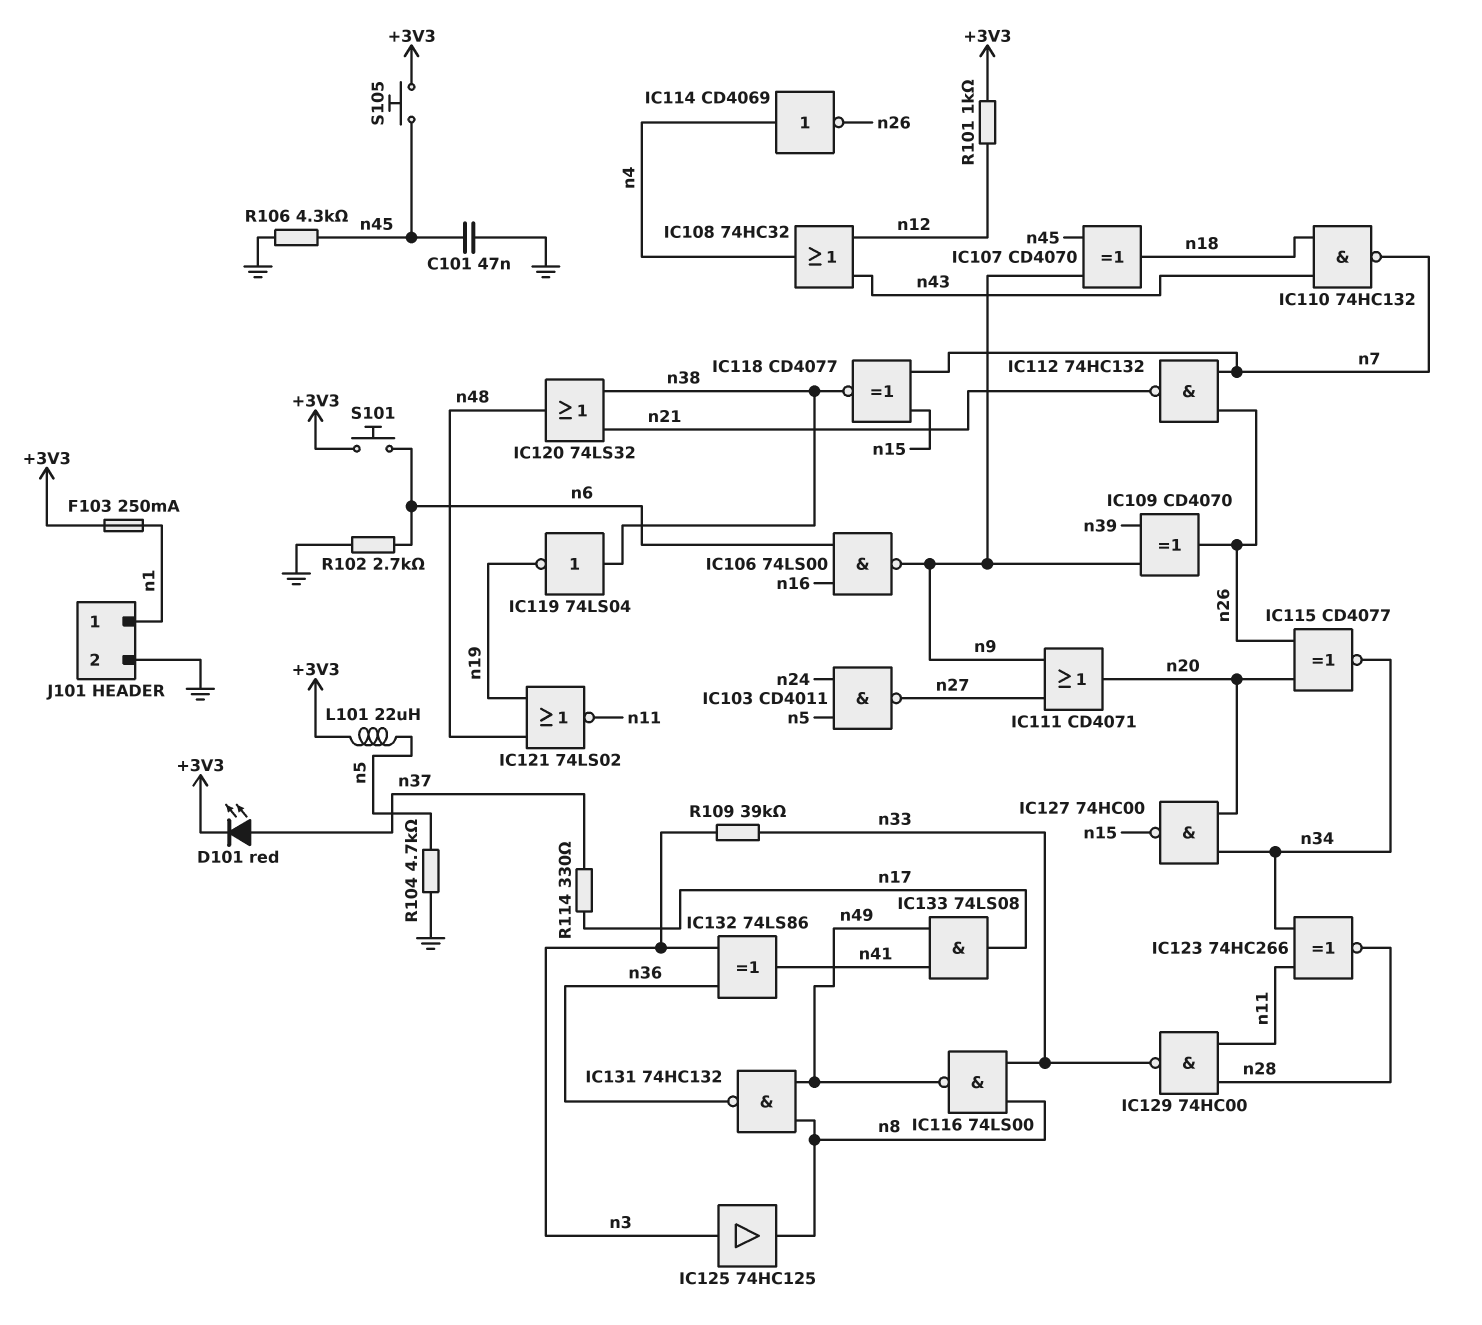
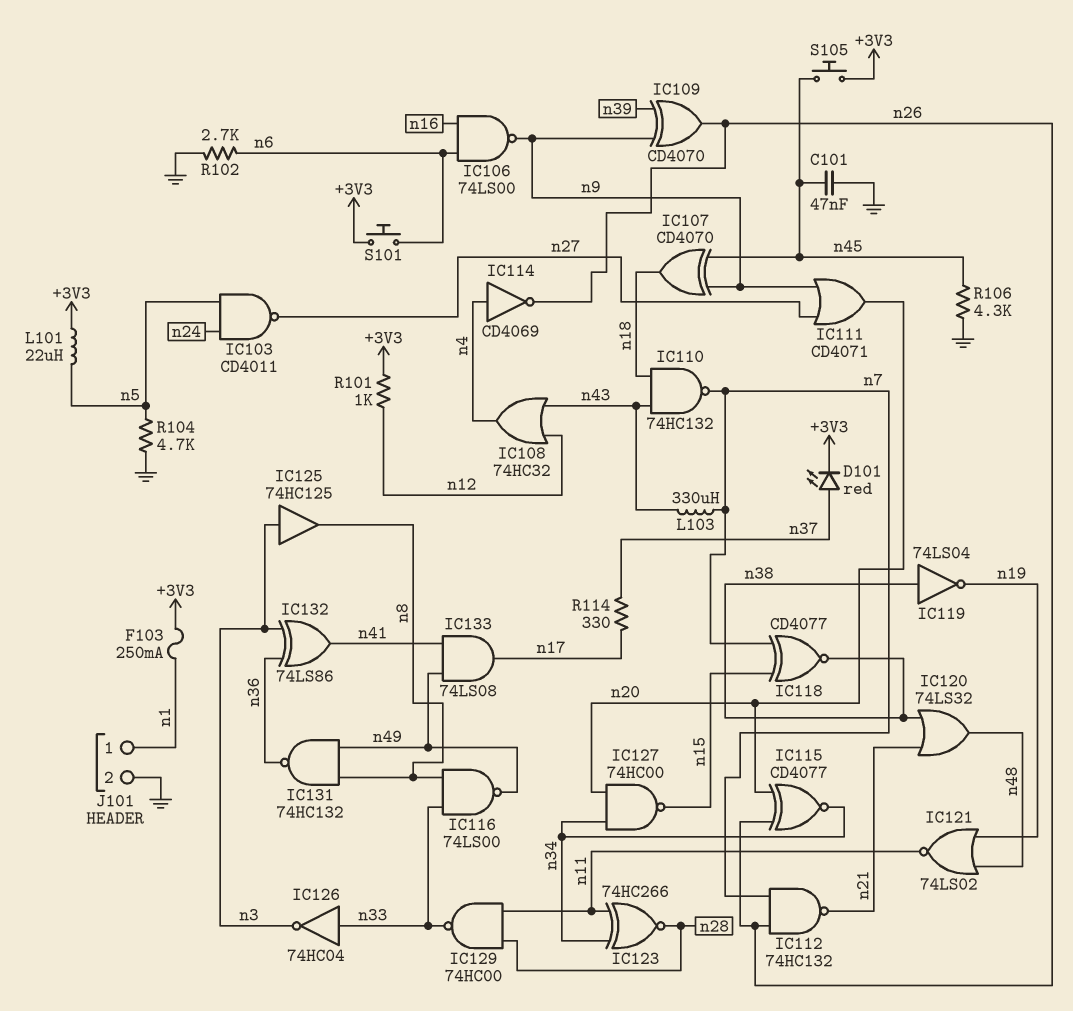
IC126: none -> NOT 74HC04 (in n33, out n3)
L103: none -> 330uH (n7, n43)
R109: 39k (n3, n33) -> none

